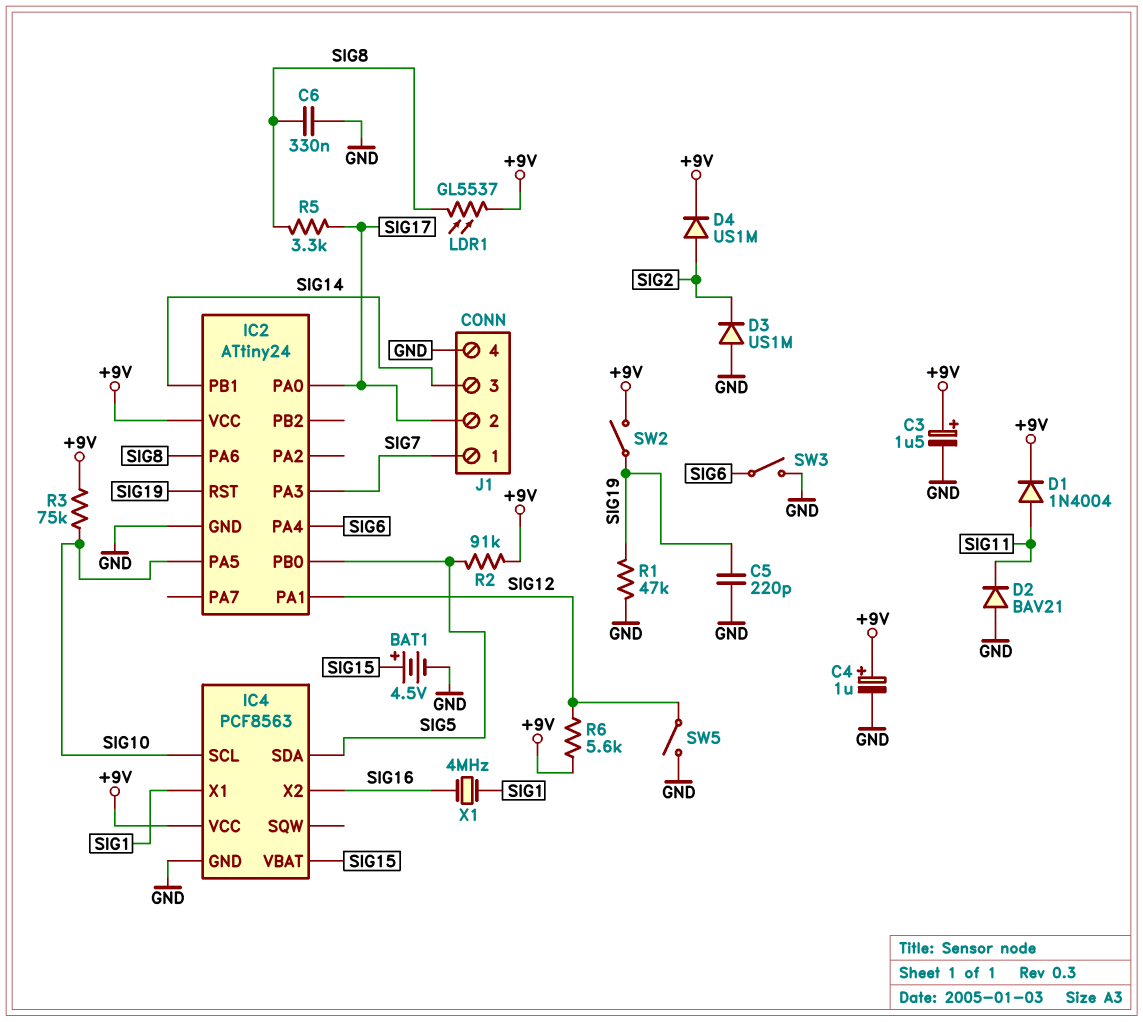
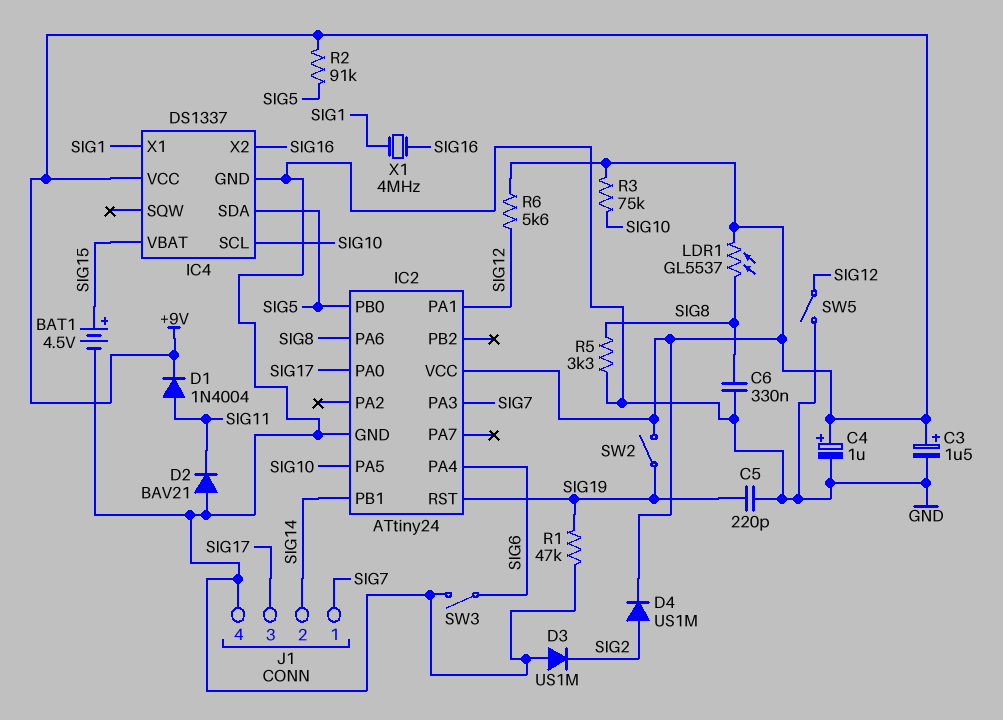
IC4: PCF8563 -> DS1337
J1 pin 2: SIG17 -> SIG14
J1 pin 3: SIG14 -> SIG17
R5: 3.3k (SIG8, SIG17) -> 3.3k (GND, SIG8)

